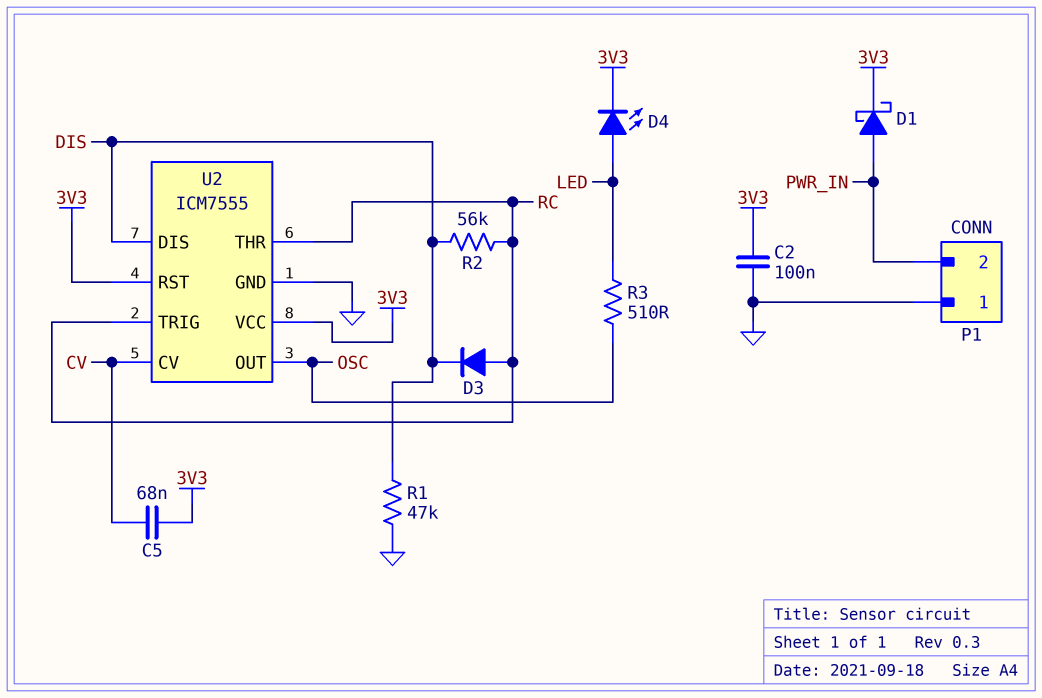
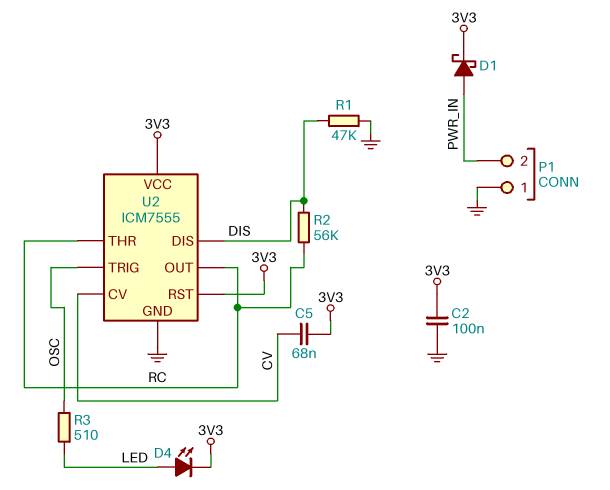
D3: diode (A RC, K DIS) -> none
U2 pin OUT: OSC -> RC
U2 pin TRIG: RC -> OSC

